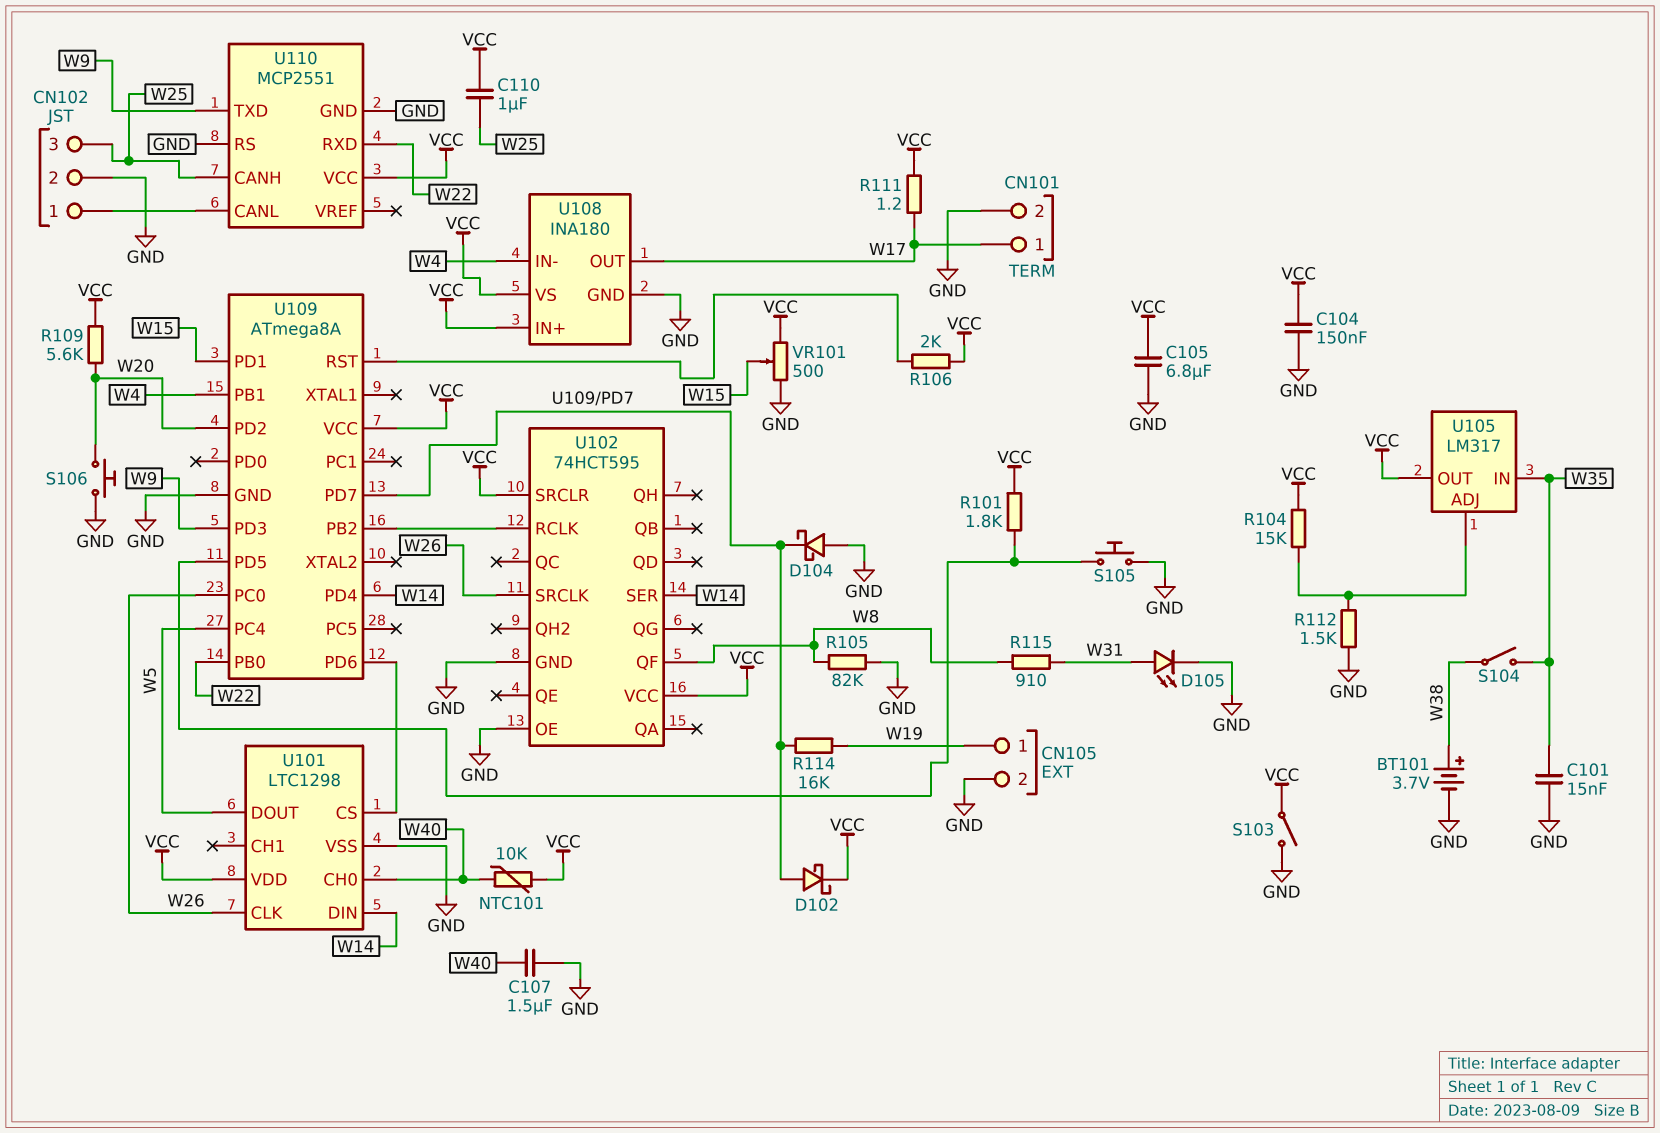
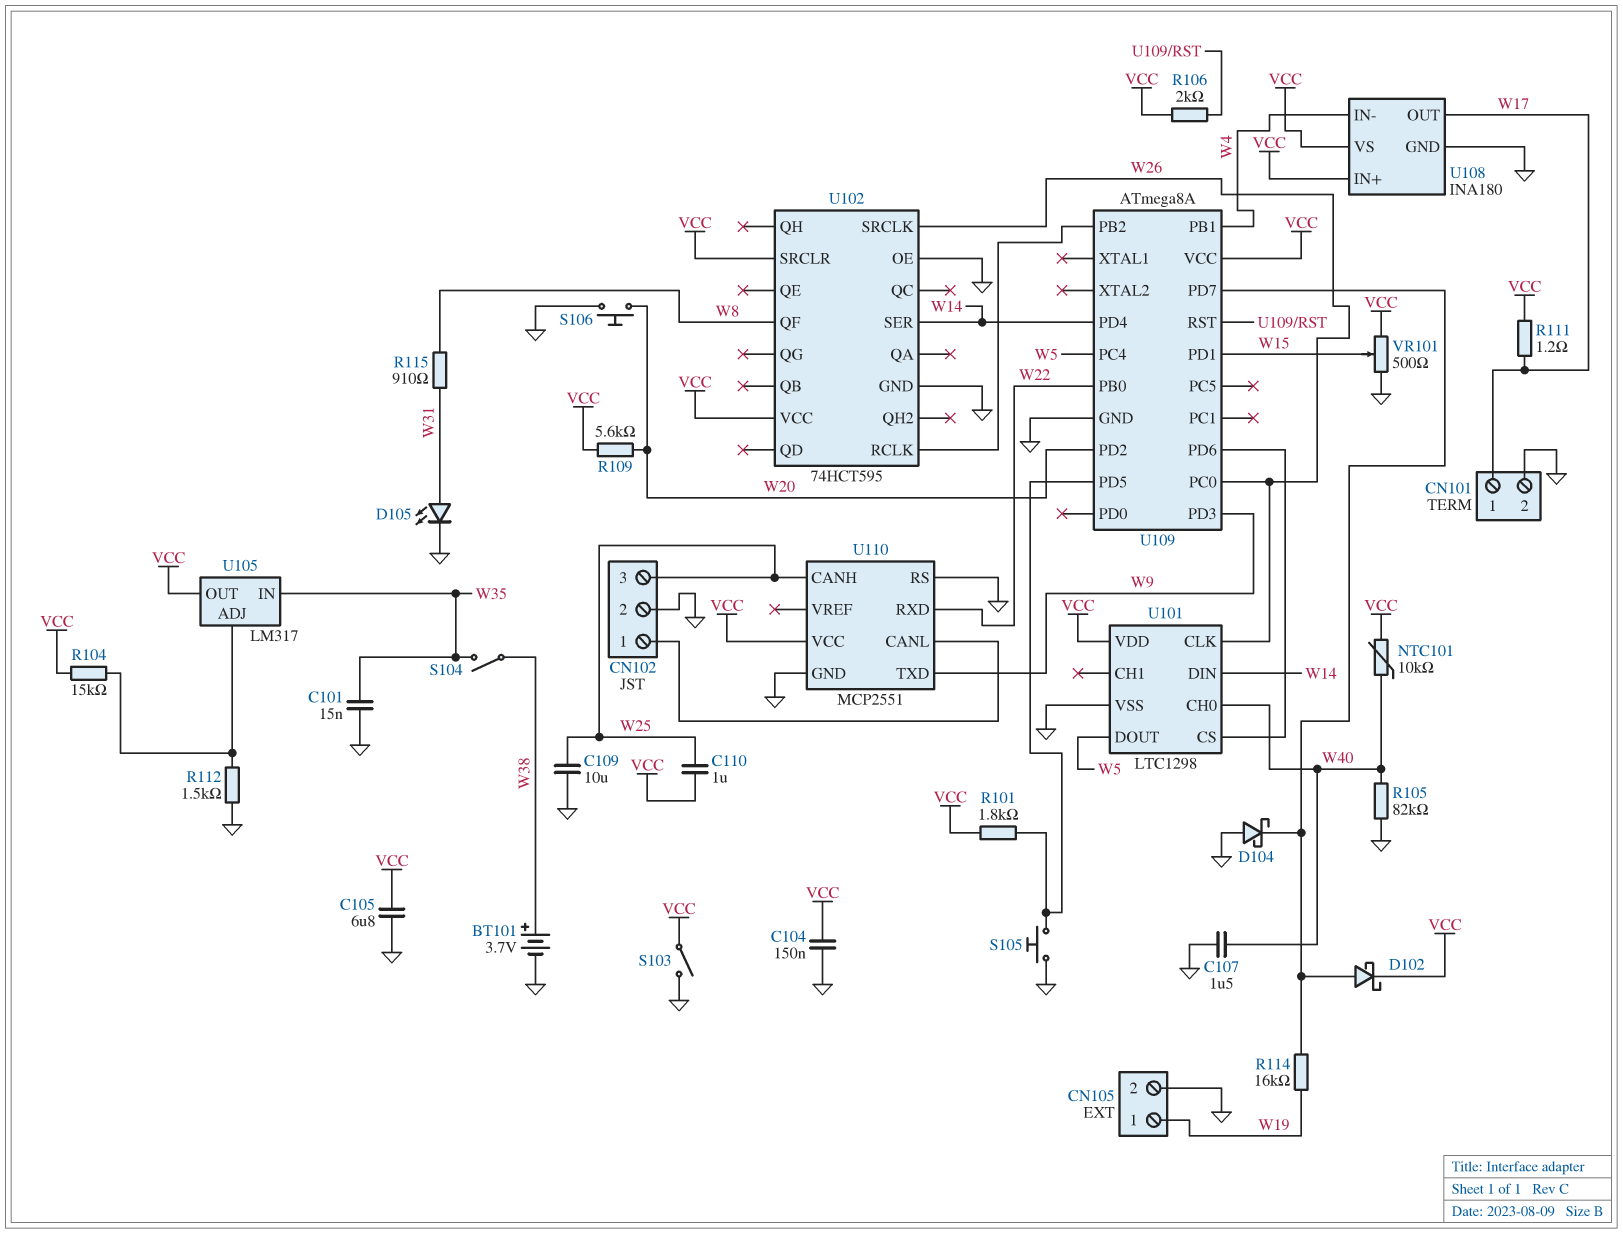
C109: none -> 10uF (GND, W25)
R105: 82k (GND, W8) -> 82k (GND, W40)

